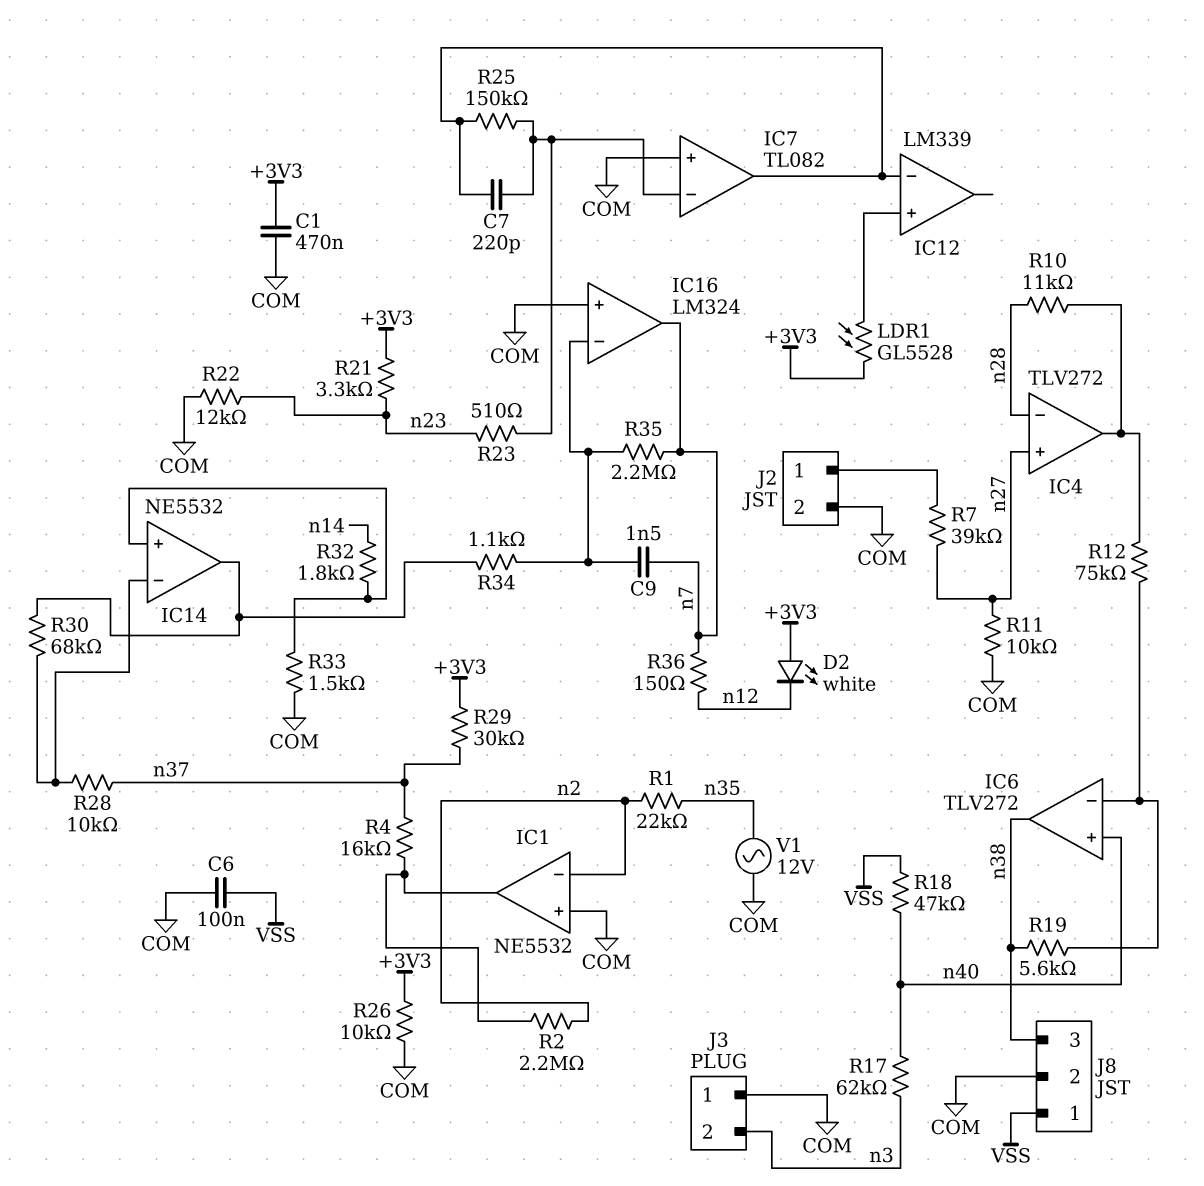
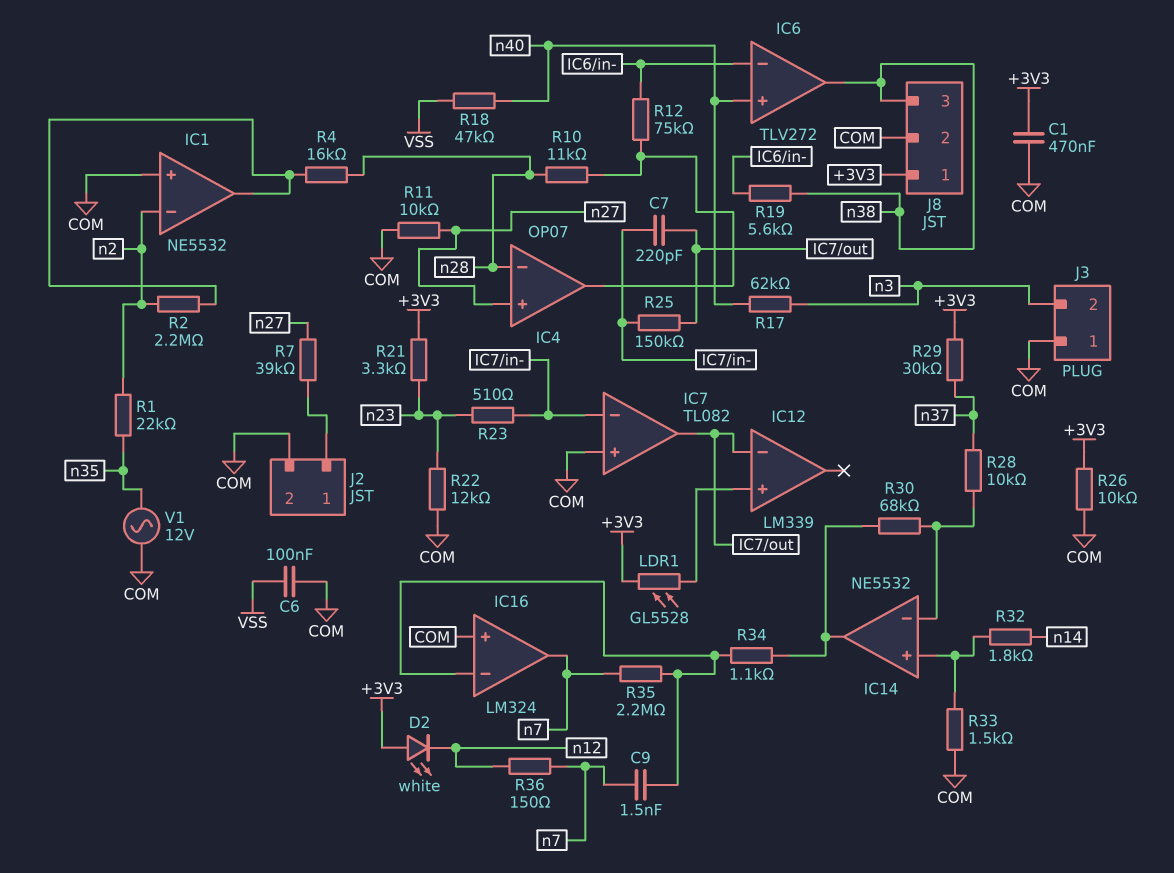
IC4: TLV272 -> OP07
J8 pin 1: VSS -> +3V3
R4: 16k (IC1/out, n37) -> 16k (IC1/out, n28)

